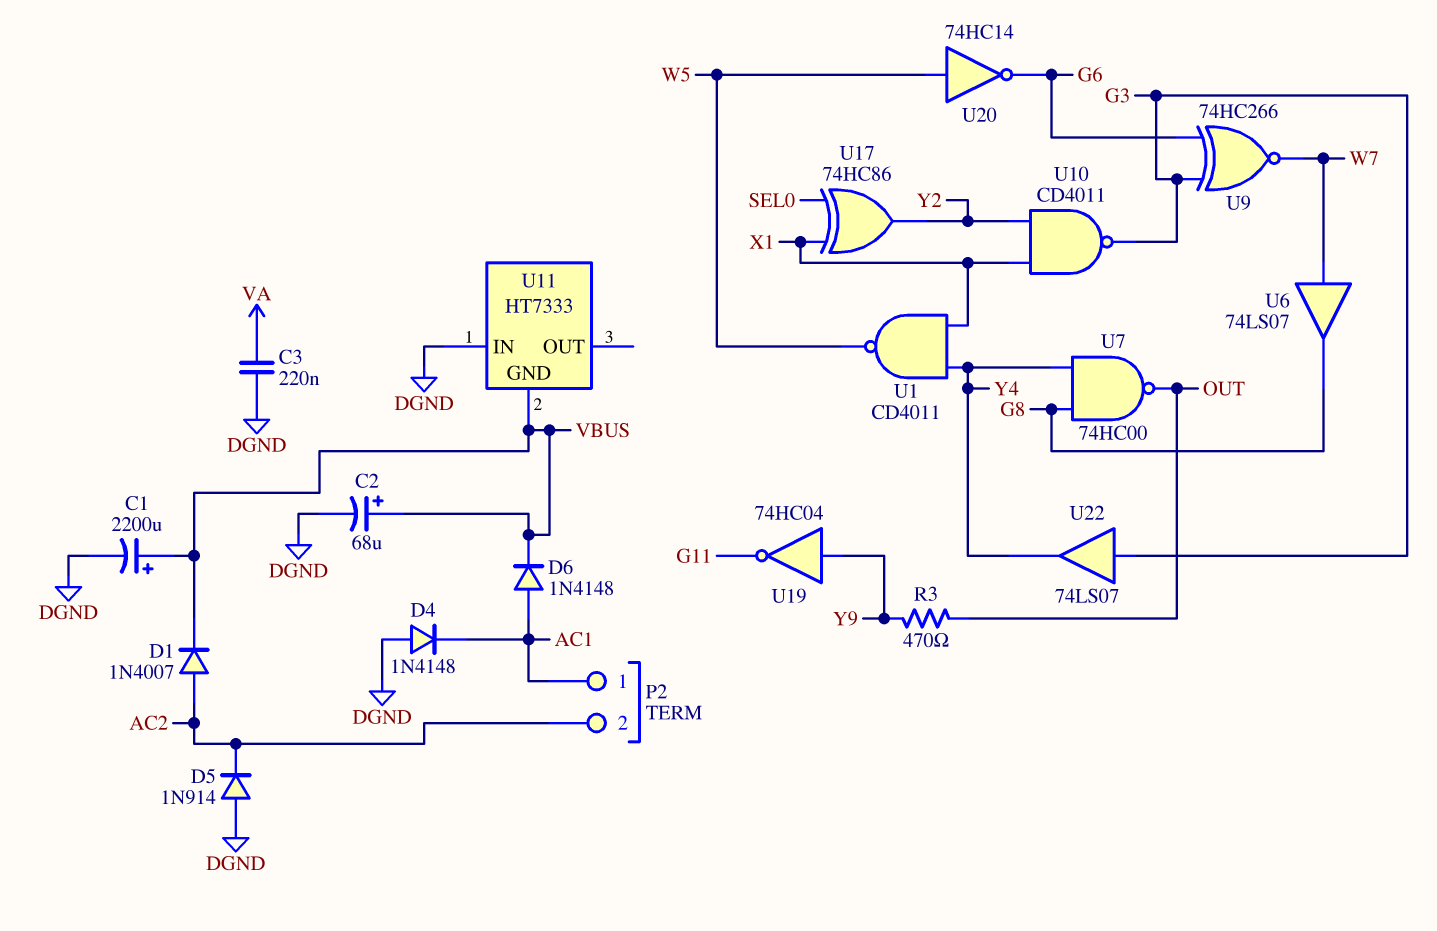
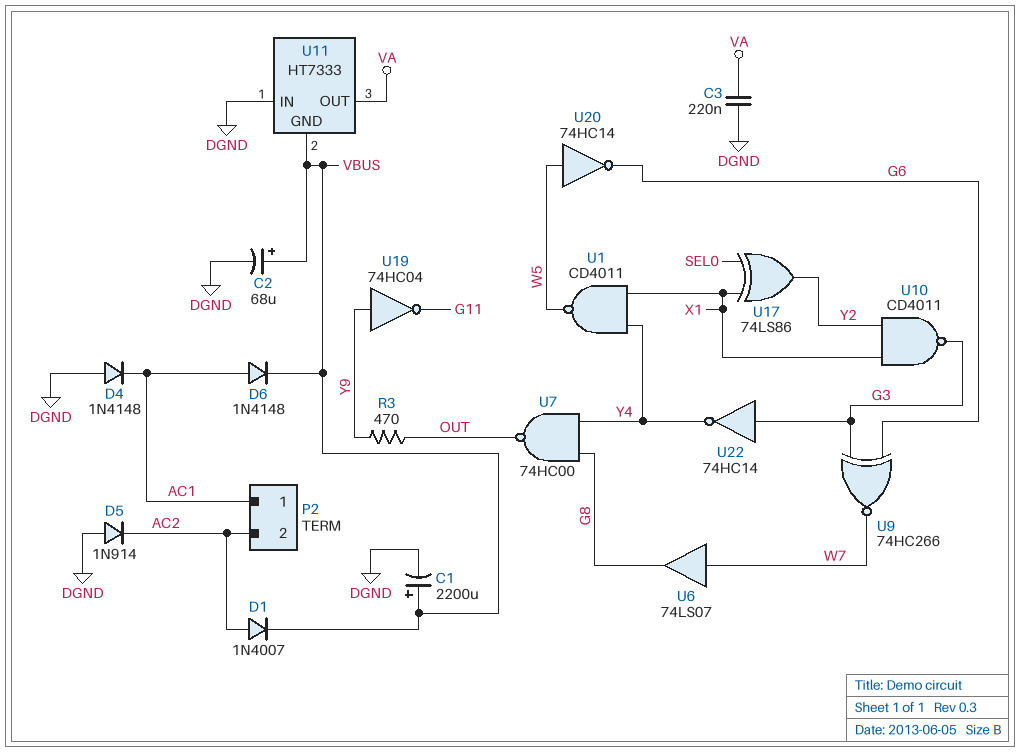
U11 pin OUT: none -> VA
U17: XOR 74HC86 (in SEL0, in X1, out Y2) -> XOR 74LS86 (in SEL0, in X1, out Y2)
U22: buffer 74LS07 (in G3, out Y4) -> NOT 74HC14 (in G3, out Y4)

